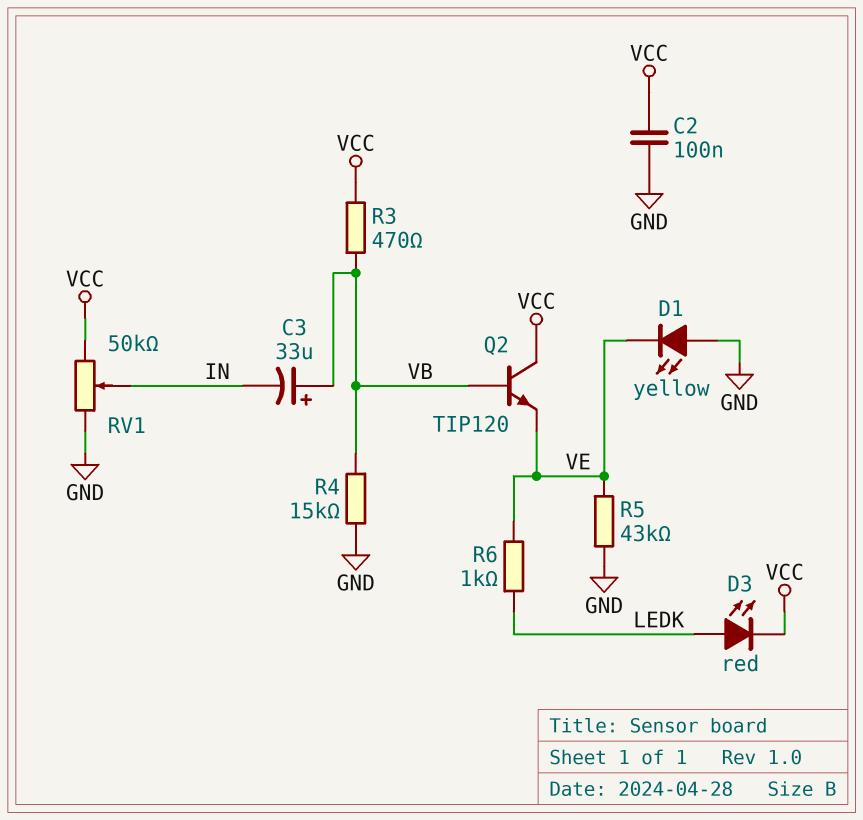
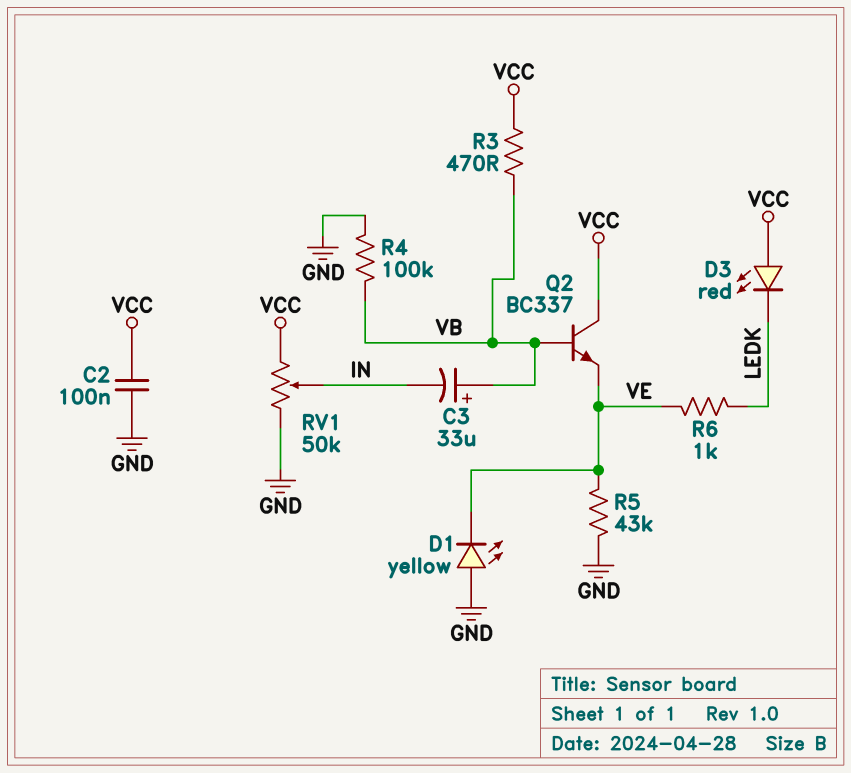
D3: LED red (A LEDK, K VCC) -> LED red (A VCC, K LEDK)
Q2: NPN TIP120 (B VB, C VCC, E VE) -> NPN BC337 (B VB, C VCC, E VE)
R4: 15k (GND, VB) -> 100k (GND, VB)

